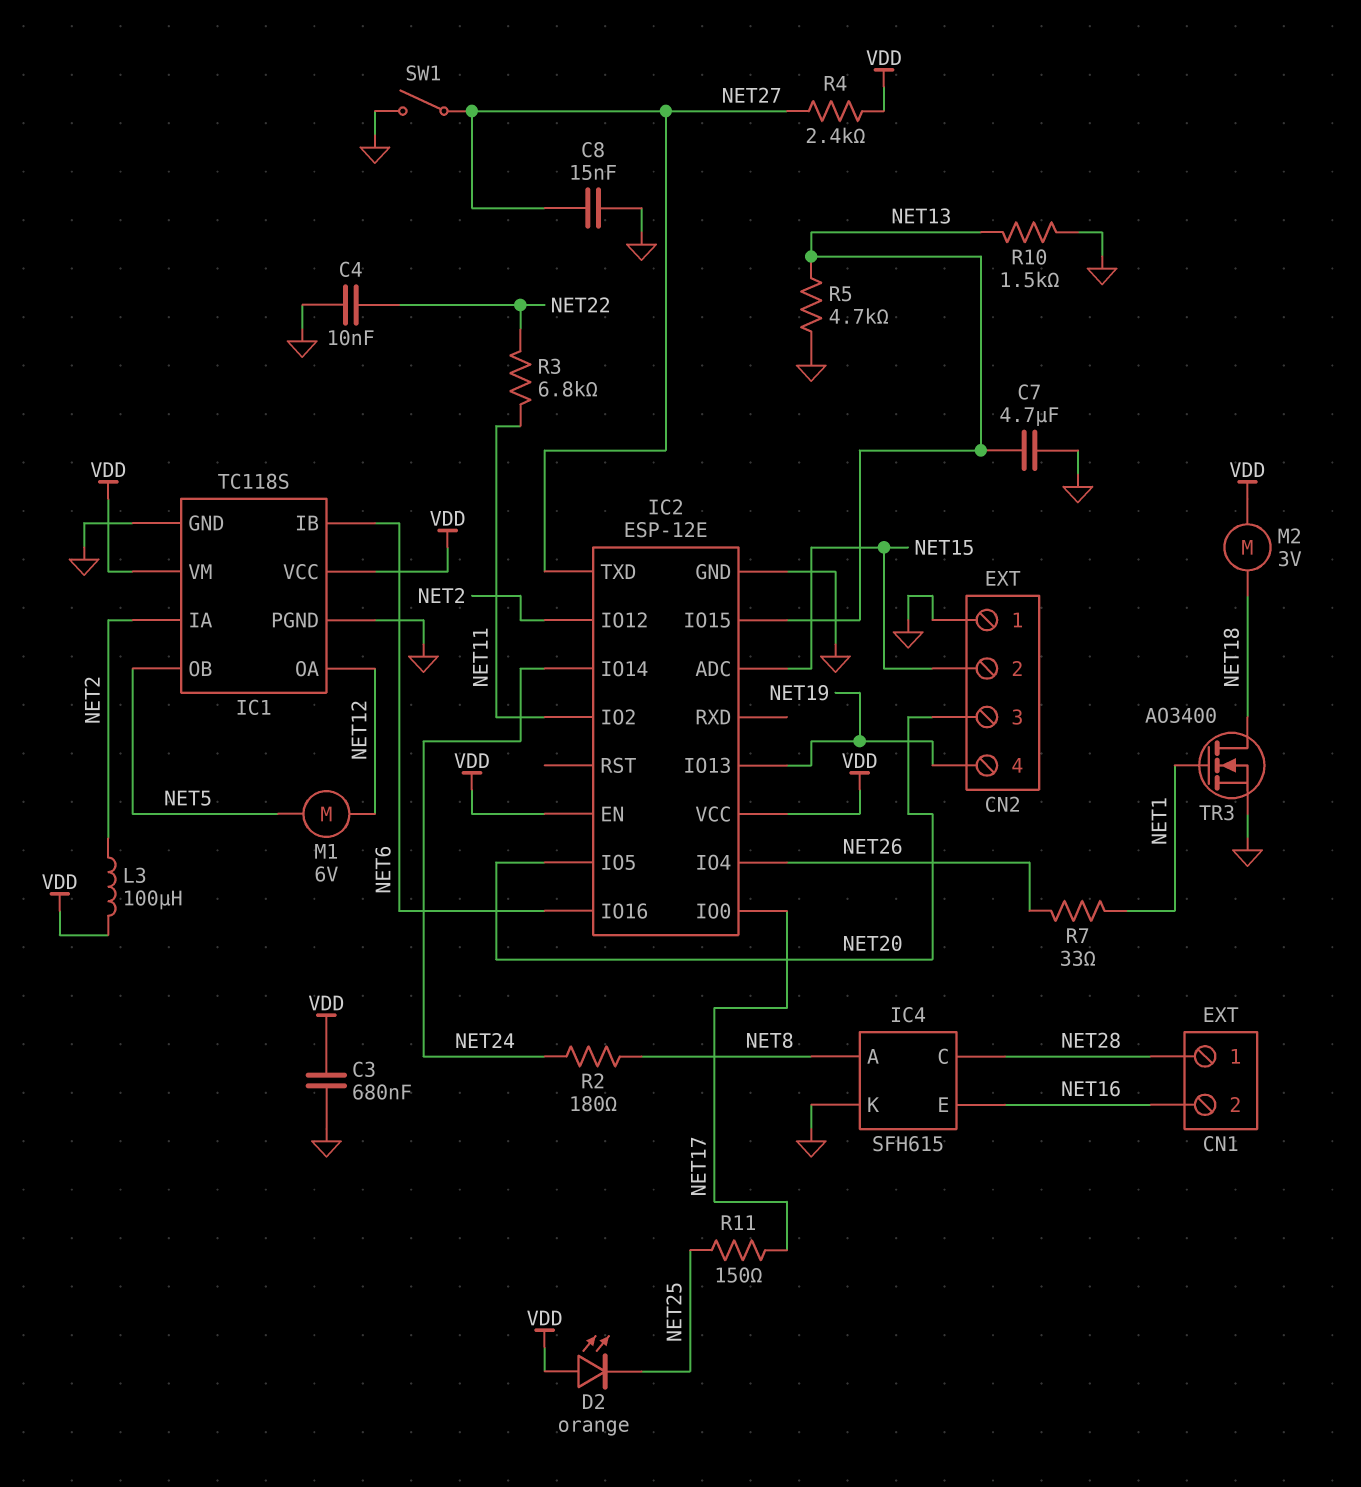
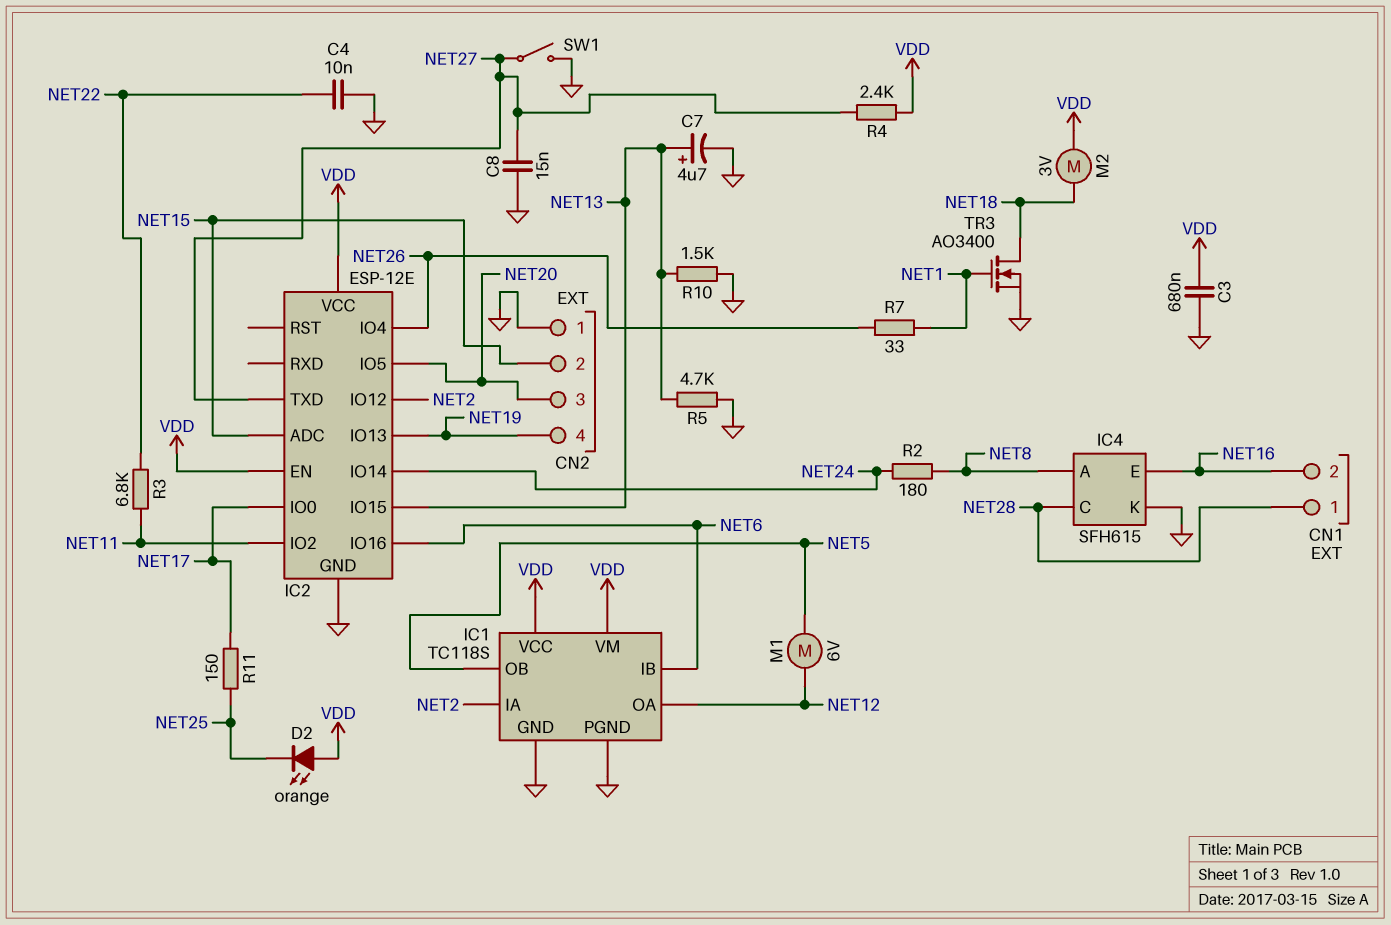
C7: 4.7uF (GND, NET13) -> 4.7uF (plus NET13, minus GND)
L3: 100uH (NET2, VDD) -> none

